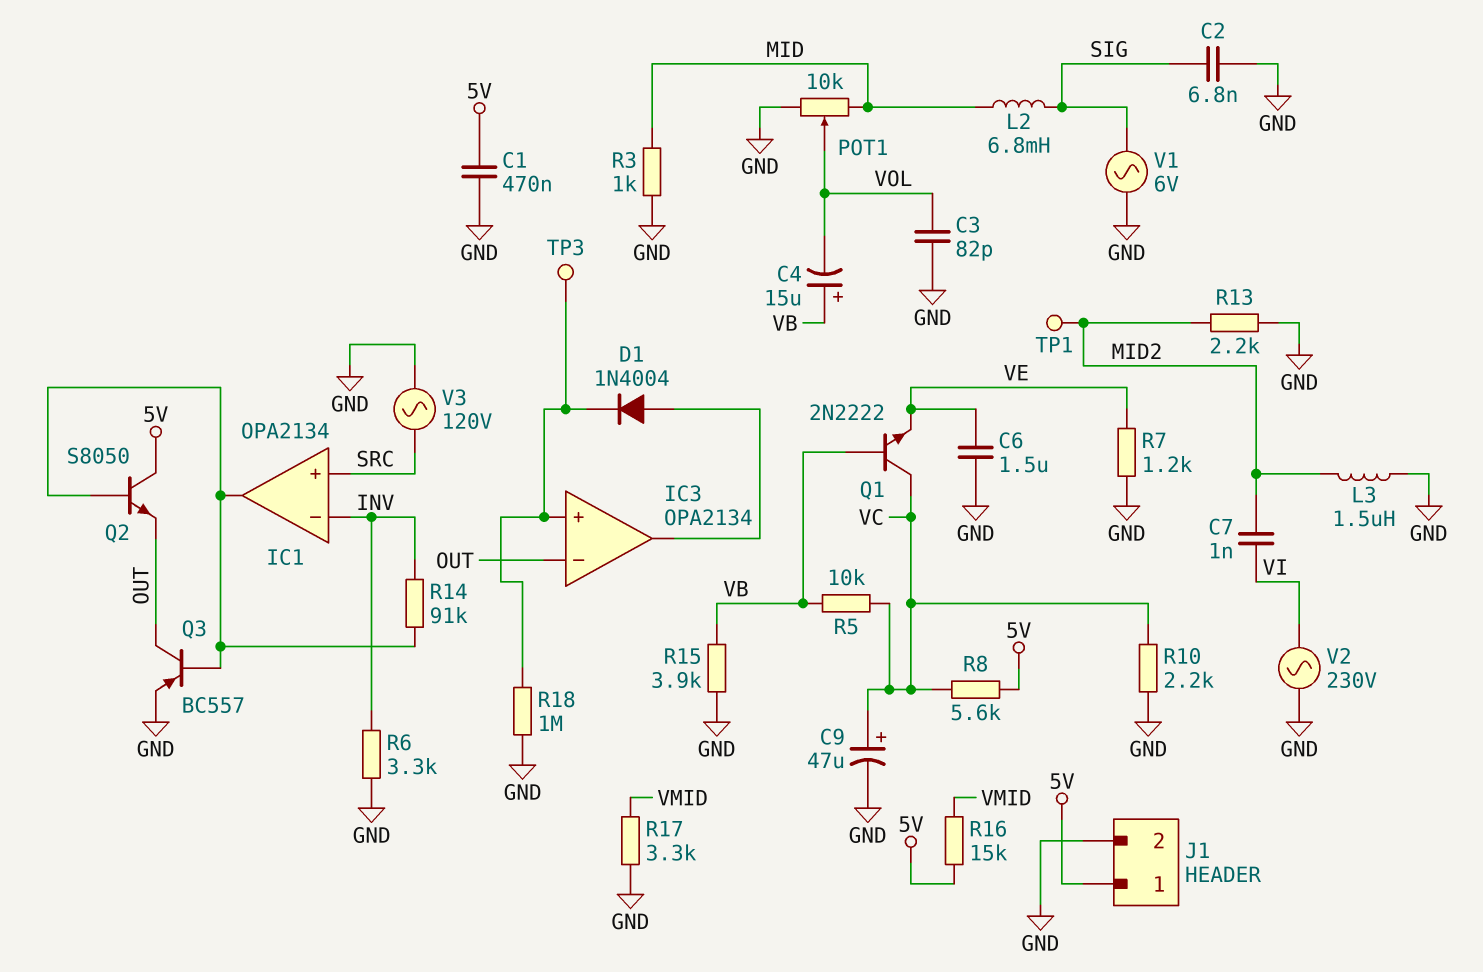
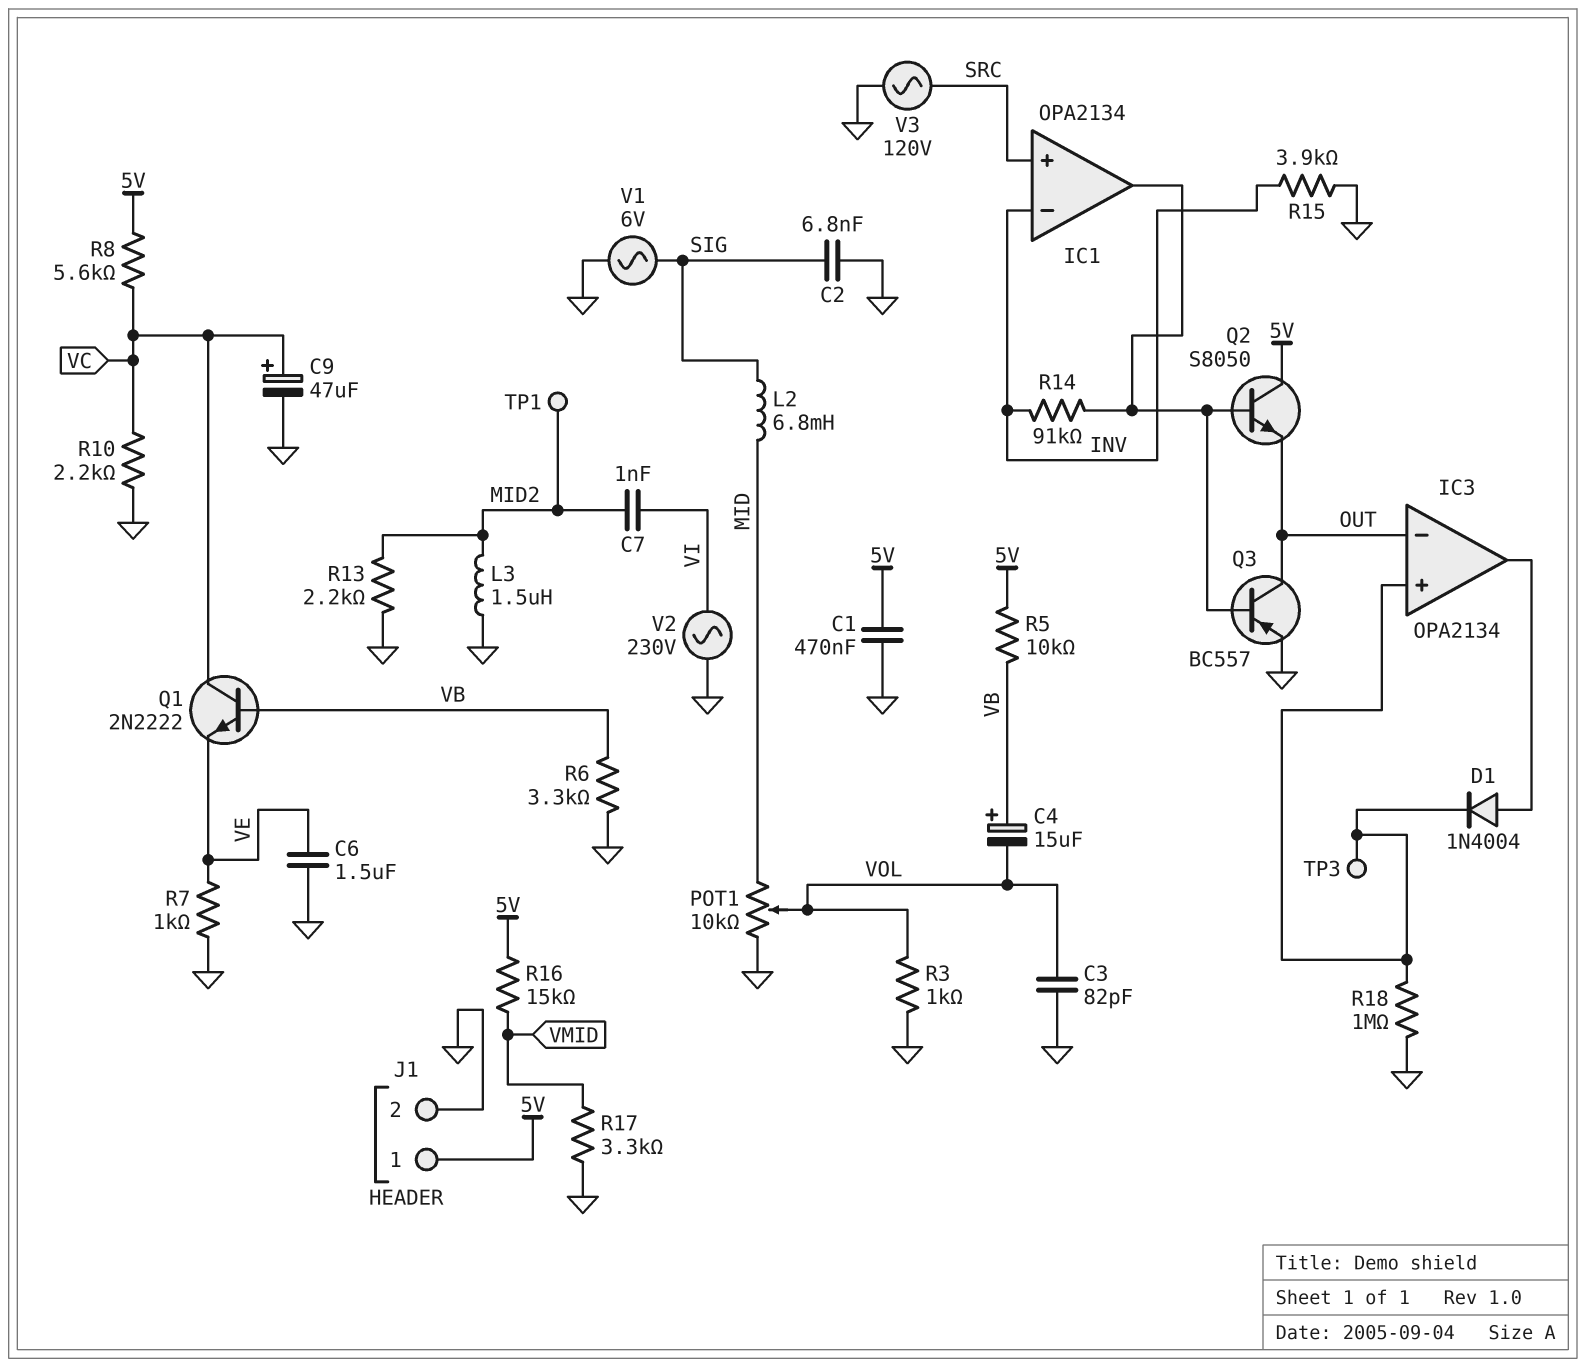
R3: 1k (GND, MID) -> 1k (GND, VOL)
R5: 10k (VB, VC) -> 10k (5V, VB)
R6: 3.3k (GND, INV) -> 3.3k (GND, VB)
R7: 1.2k (GND, VE) -> 1k (GND, VE)
R15: 3.9k (GND, VB) -> 3.9k (GND, INV)

